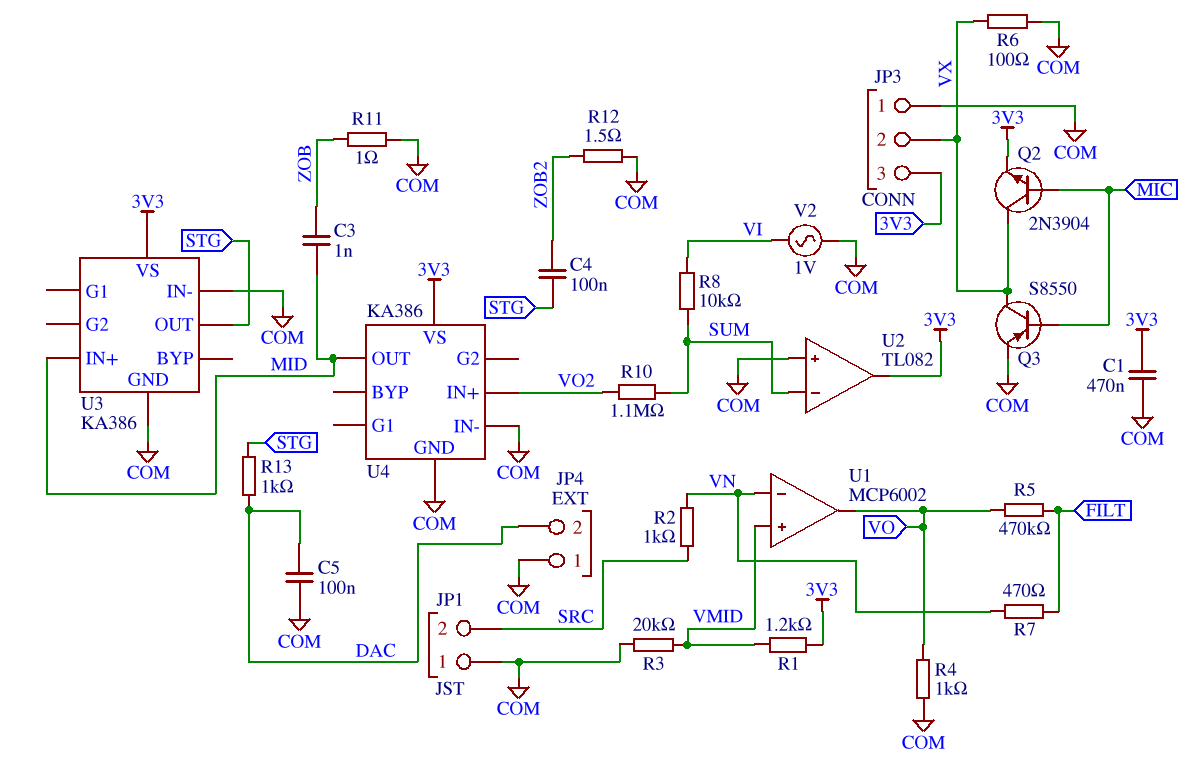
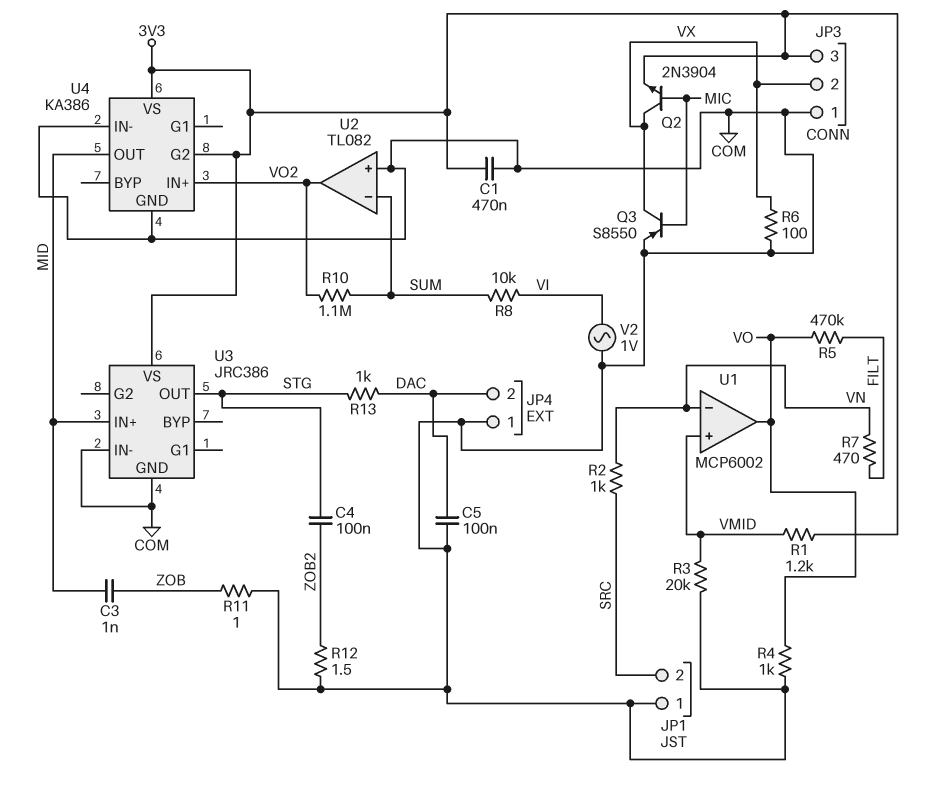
U2 pin out: 3V3 -> VO2
U3: KA386 -> JRC386
U4 pin G2: none -> 3V3

